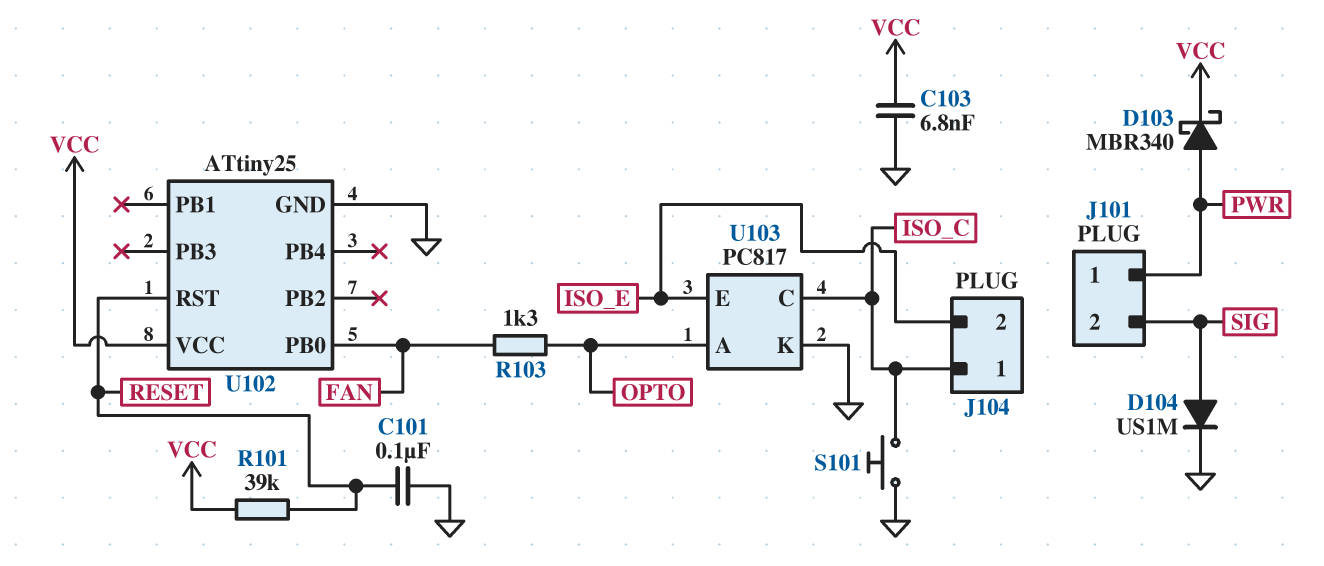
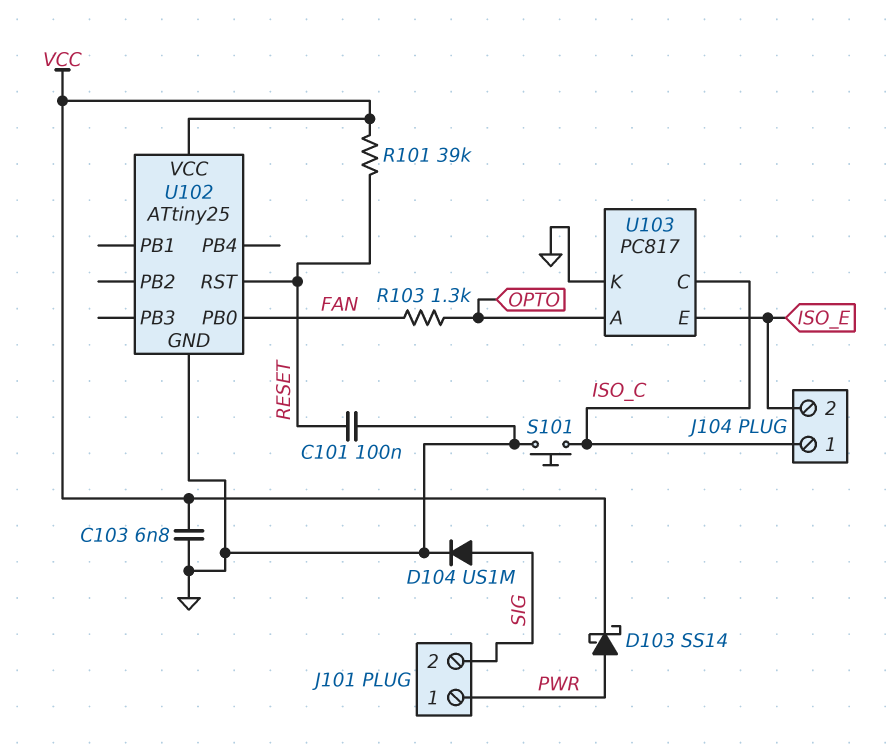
D103: schottky MBR340 (A PWR, K VCC) -> schottky SS14 (A PWR, K VCC)

